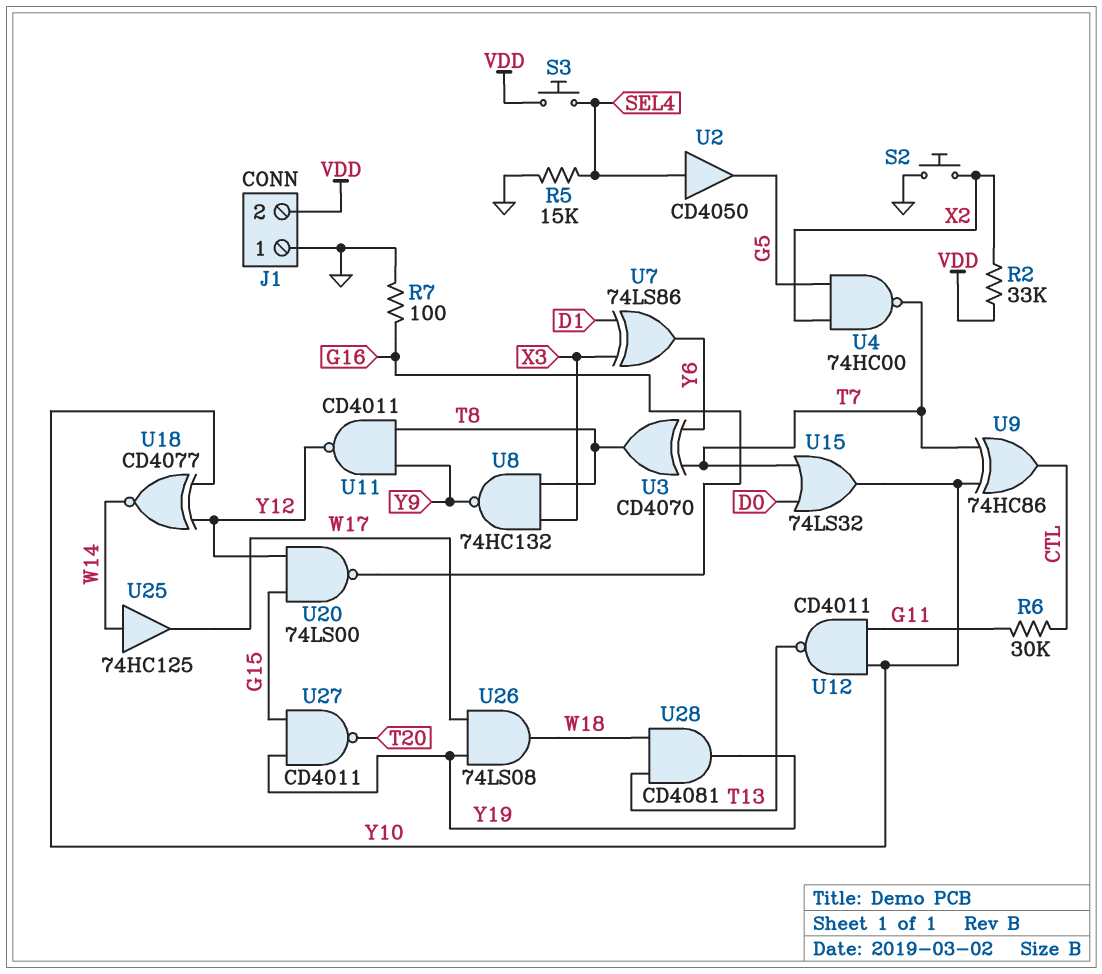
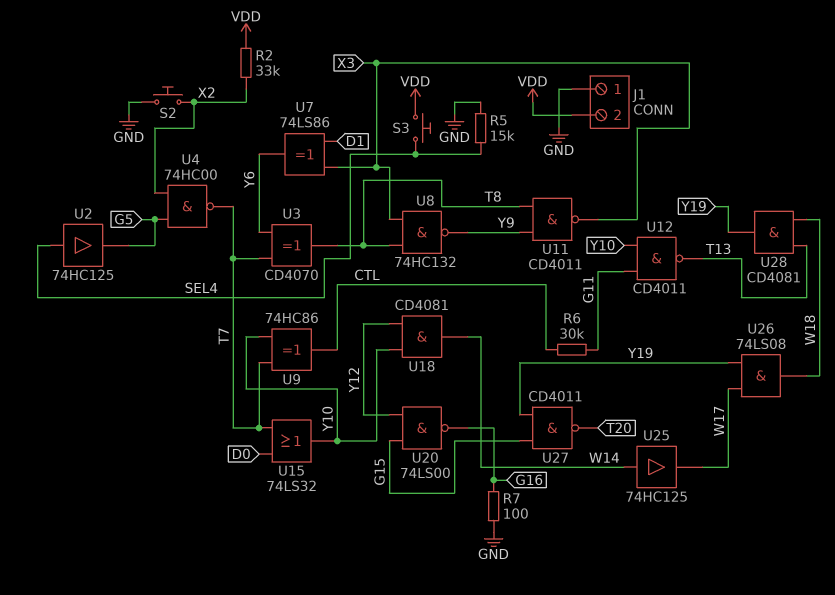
U2: buffer CD4050 (in SEL4, out G5) -> buffer 74HC125 (in SEL4, out G5)
U11: NAND CD4011 (in T8, in Y9, out Y12) -> NAND CD4011 (in T8, in Y9, out X3)
U18: XNOR CD4077 (in Y10, in Y12, out W14) -> AND CD4081 (in Y10, in Y12, out W14)

